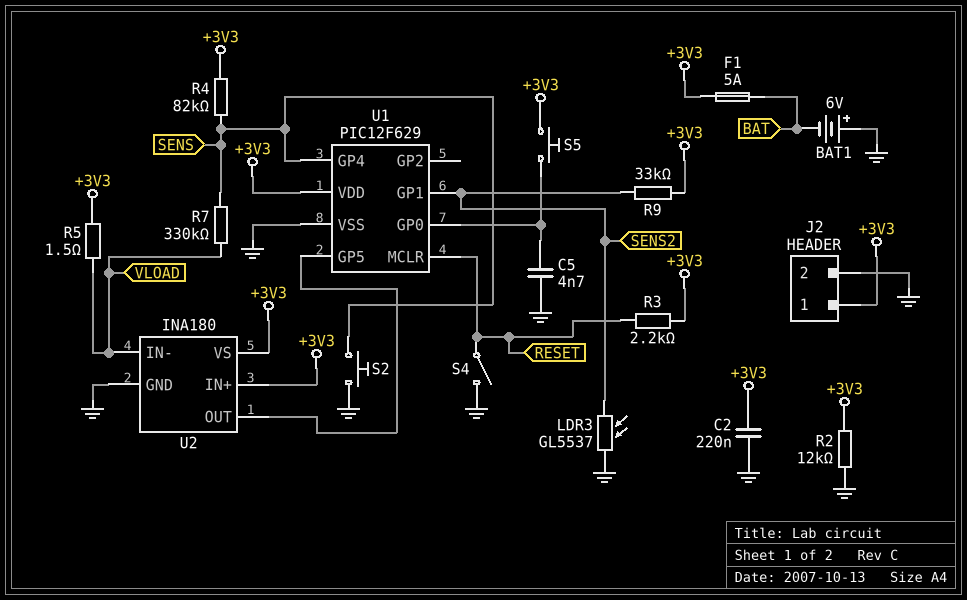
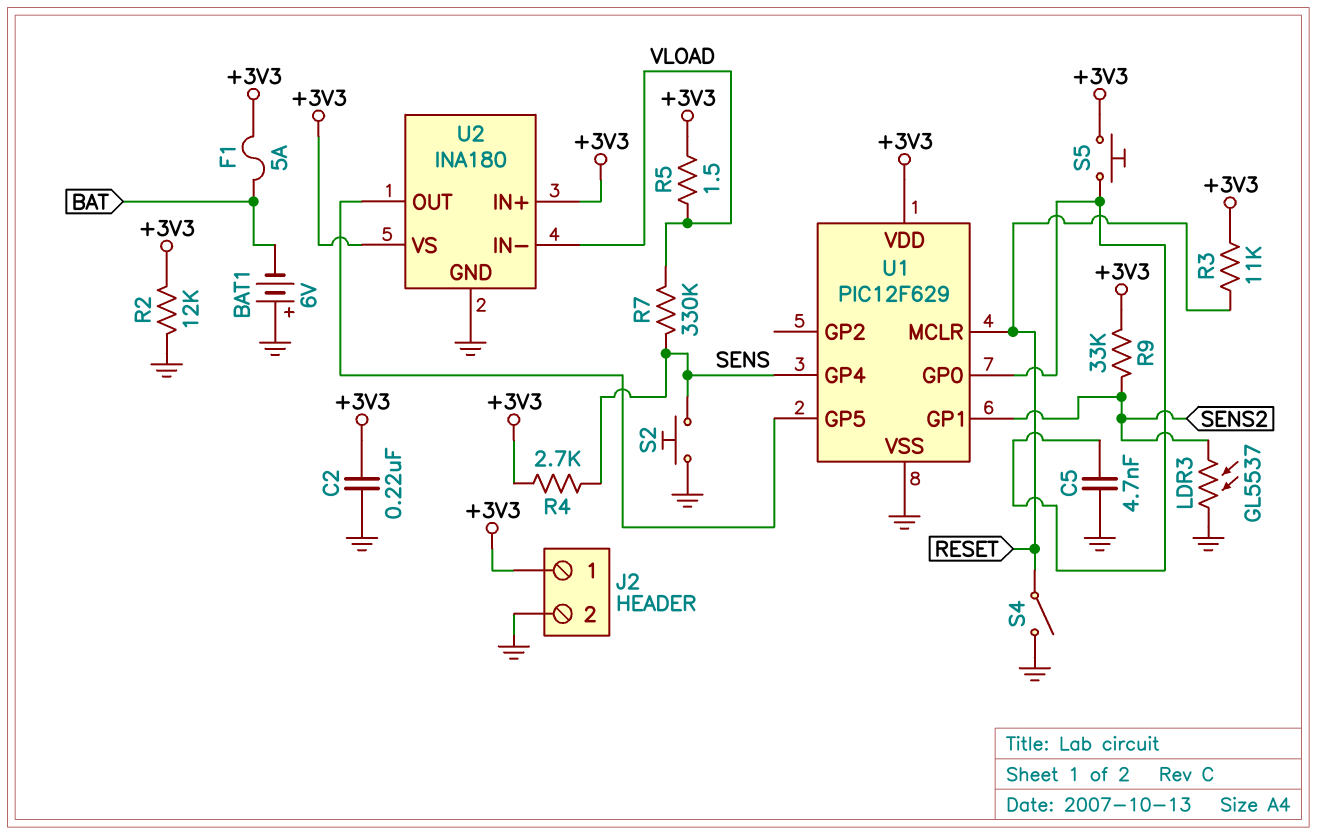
R3: 2.2k (+3V3, RESET) -> 11k (+3V3, RESET)
R4: 82k (+3V3, SENS) -> 2.7k (+3V3, SENS)

